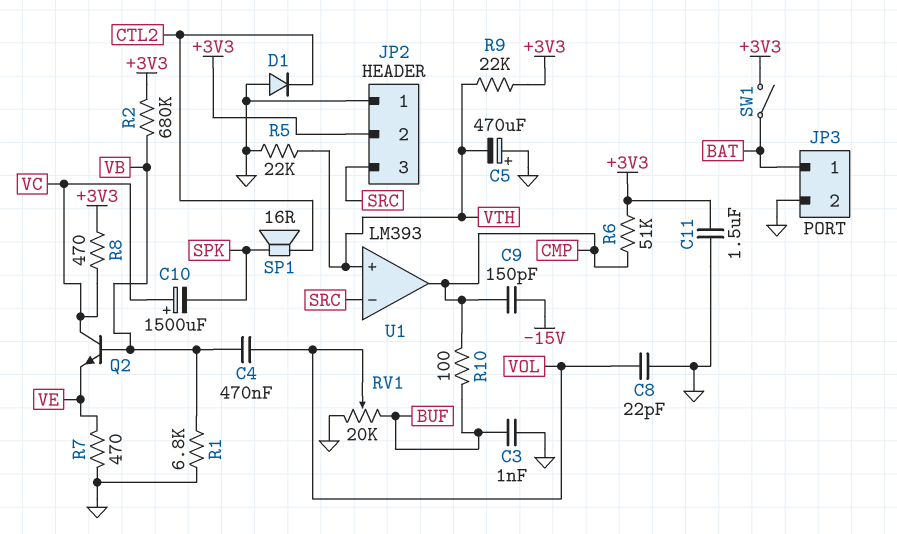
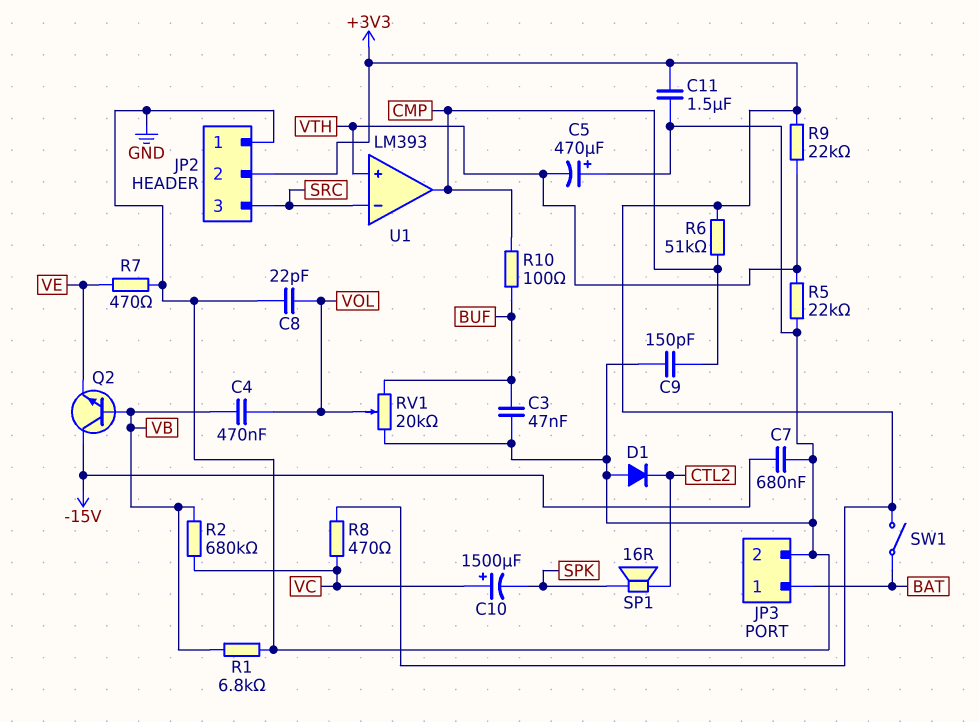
C3: 1nF (BUF, GND) -> 47nF (BUF, GND)
C7: none -> 680nF (-15V, GND)
C9: 150pF (-15V, CMP) -> 150pF (CMP, GND)
Q2: NPN (B VB, C VC, E VE) -> NPN (B VB, C -15V, E VE)
R2: 680k (+3V3, VB) -> 680k (VB, VC)

